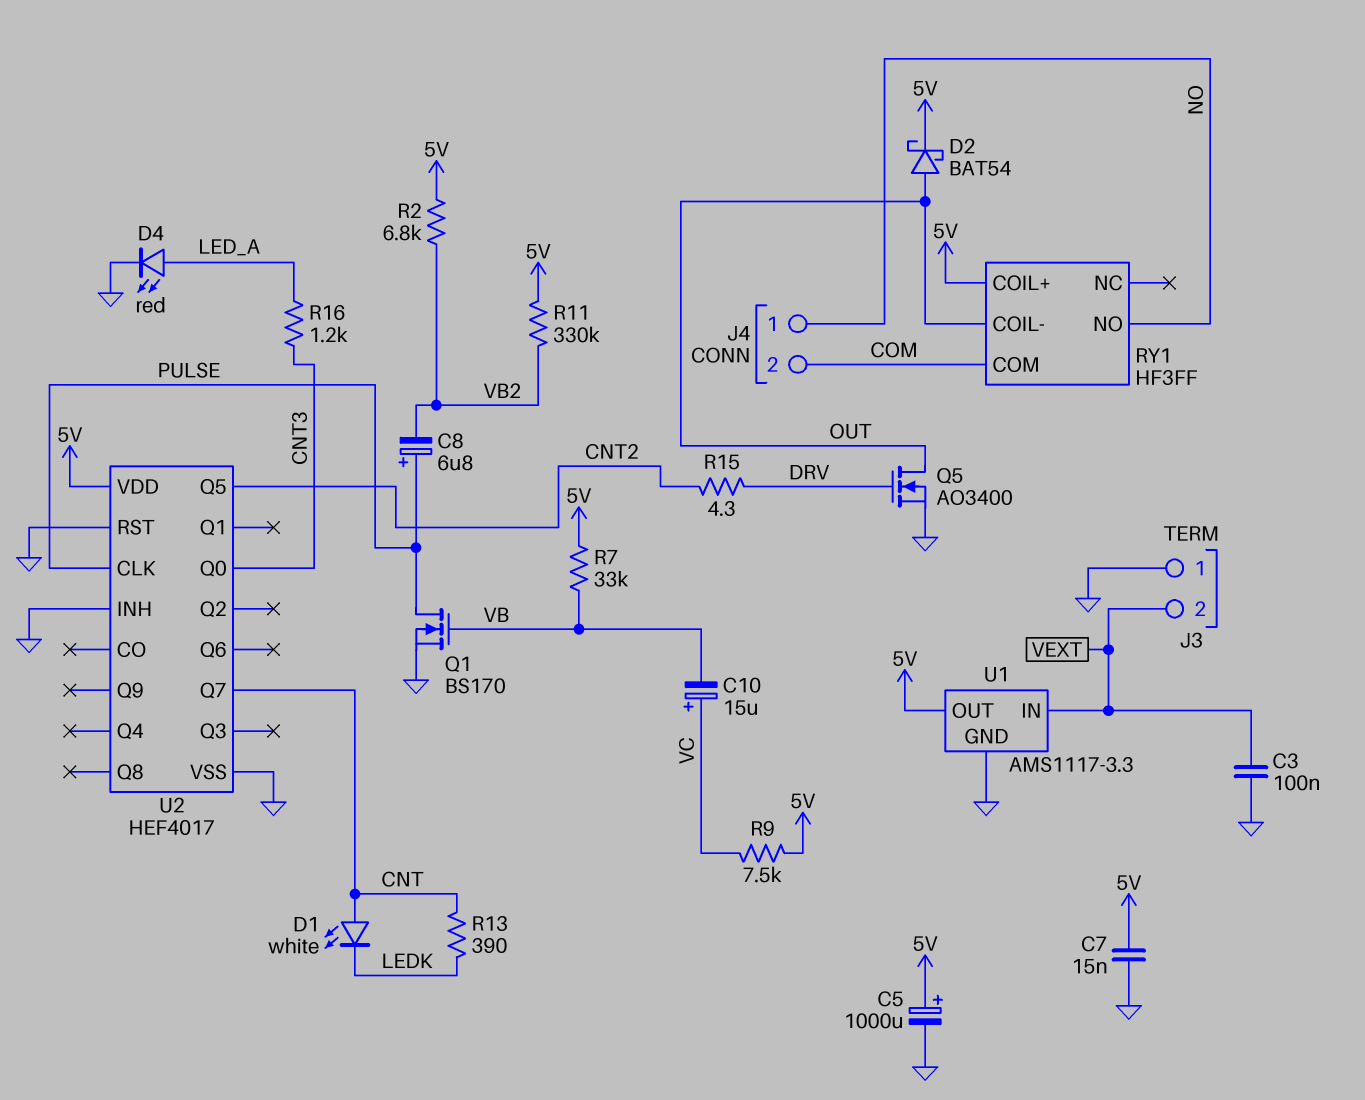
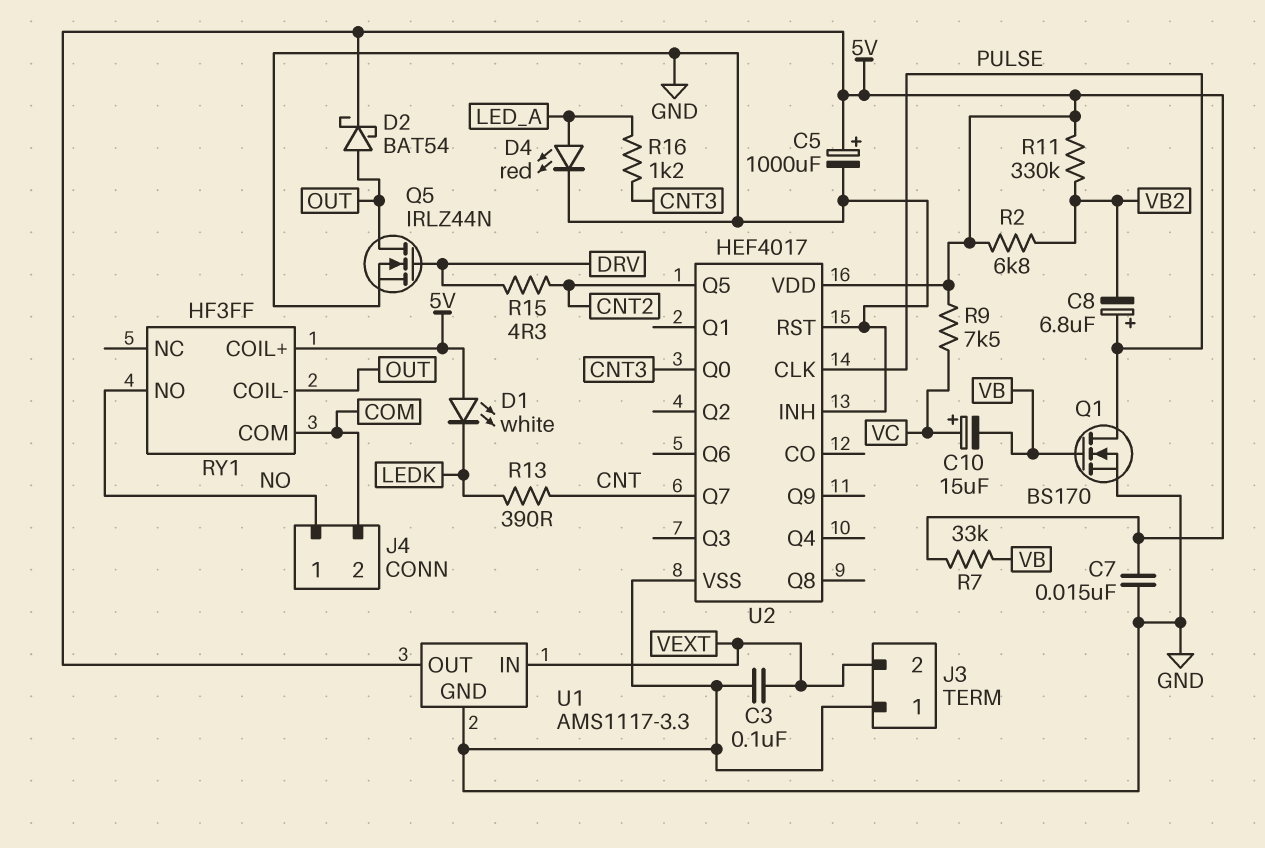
D1: LED white (A CNT, K LEDK) -> LED white (A 5V, K LEDK)
Q5: NMOS AO3400 (G DRV, D OUT, S GND) -> NMOS IRLZ44N (G DRV, D OUT, S GND)

